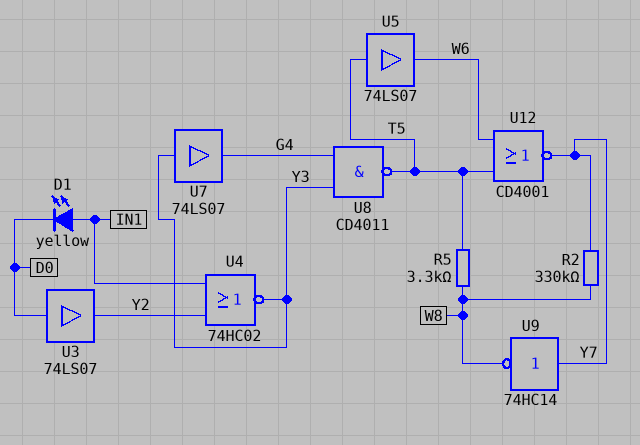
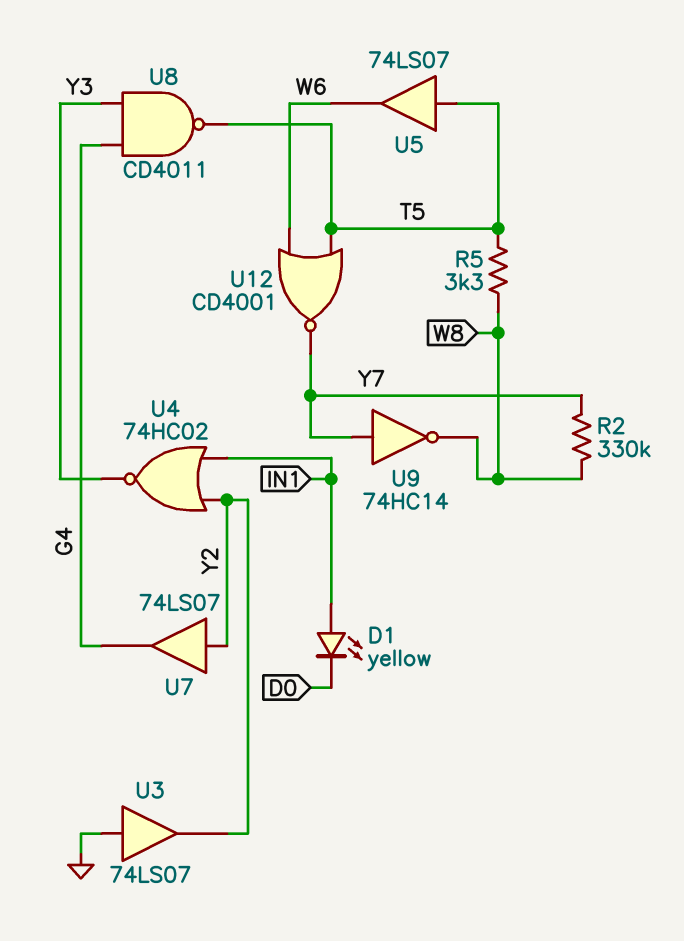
U3: buffer 74LS07 (in D0, out Y2) -> buffer 74LS07 (in GND, out Y2)
U7: buffer 74LS07 (in Y3, out G4) -> buffer 74LS07 (in Y2, out G4)

